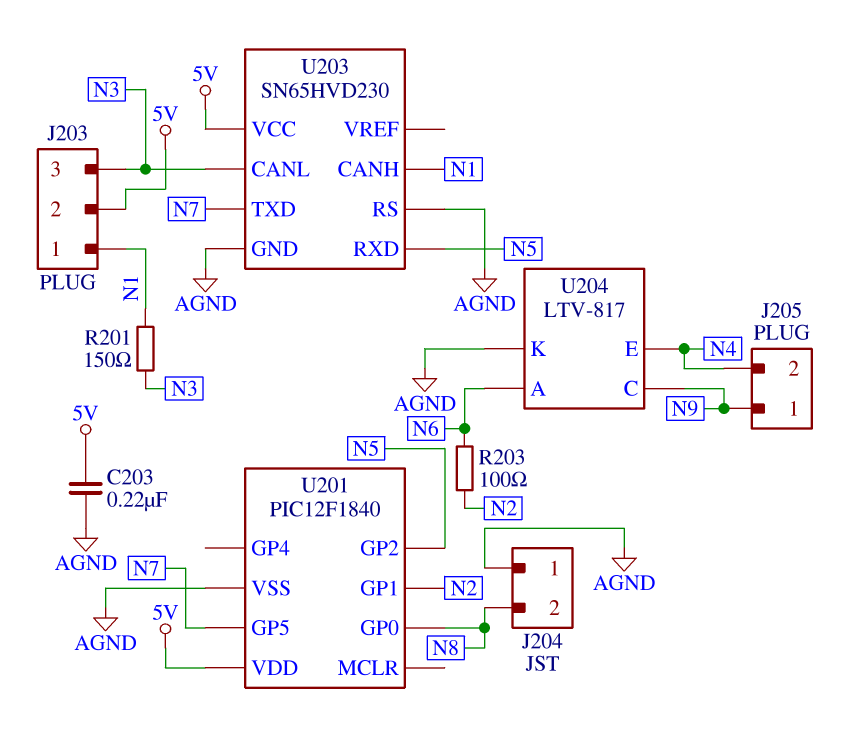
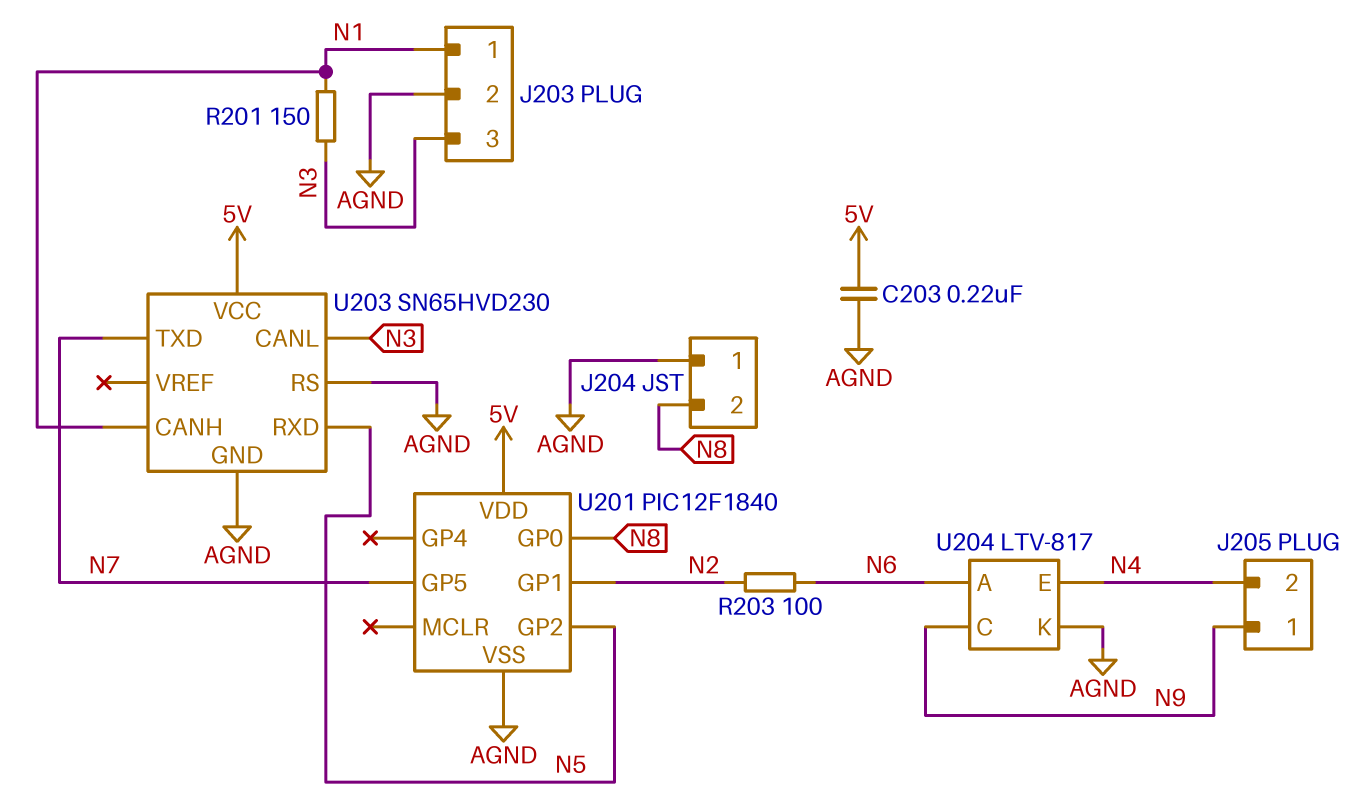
J203 pin 2: 5V -> AGND

